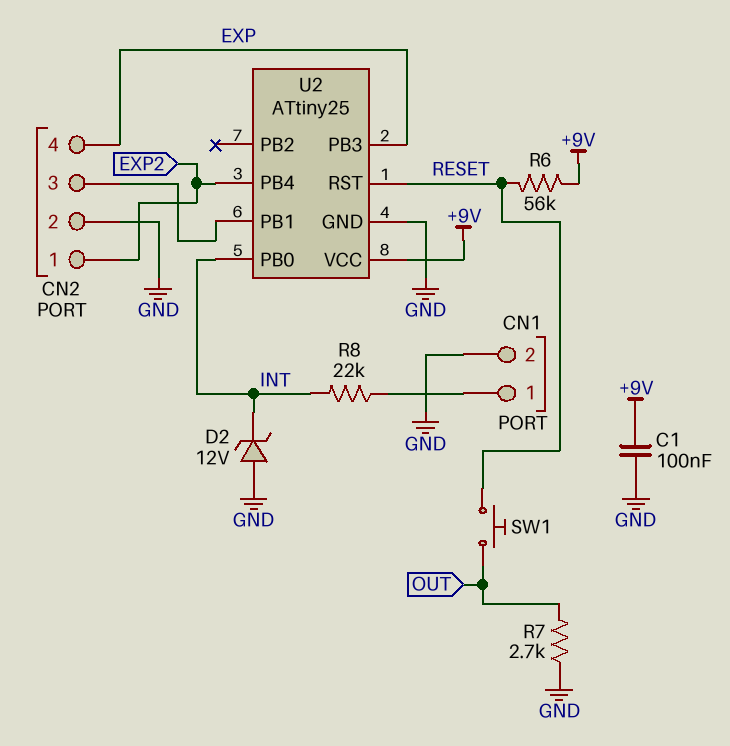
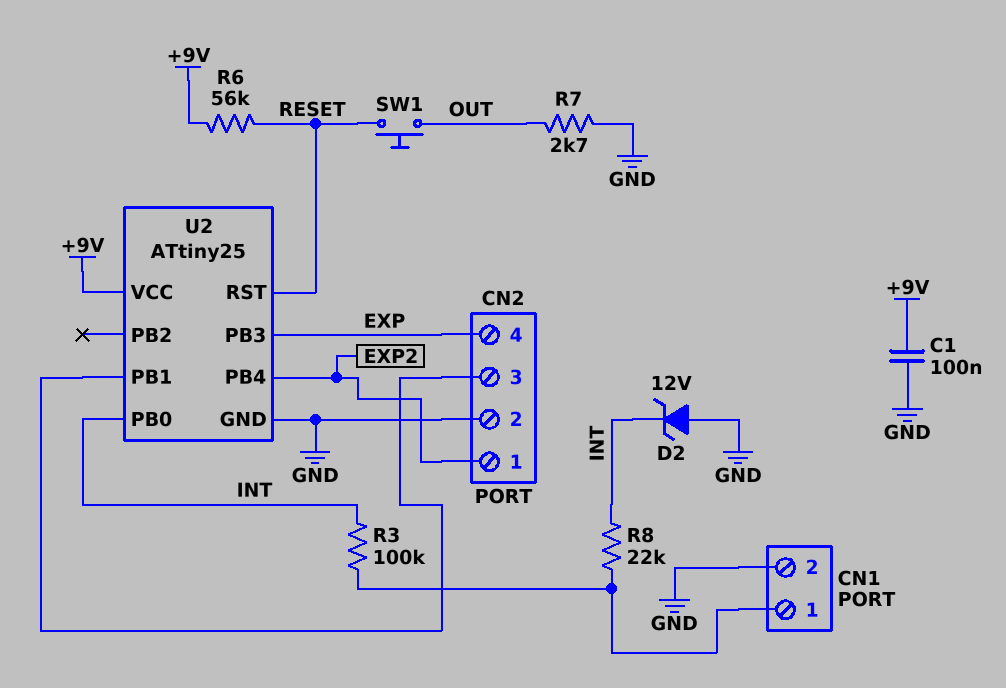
R3: none -> 100k (CN1/1, INT)

